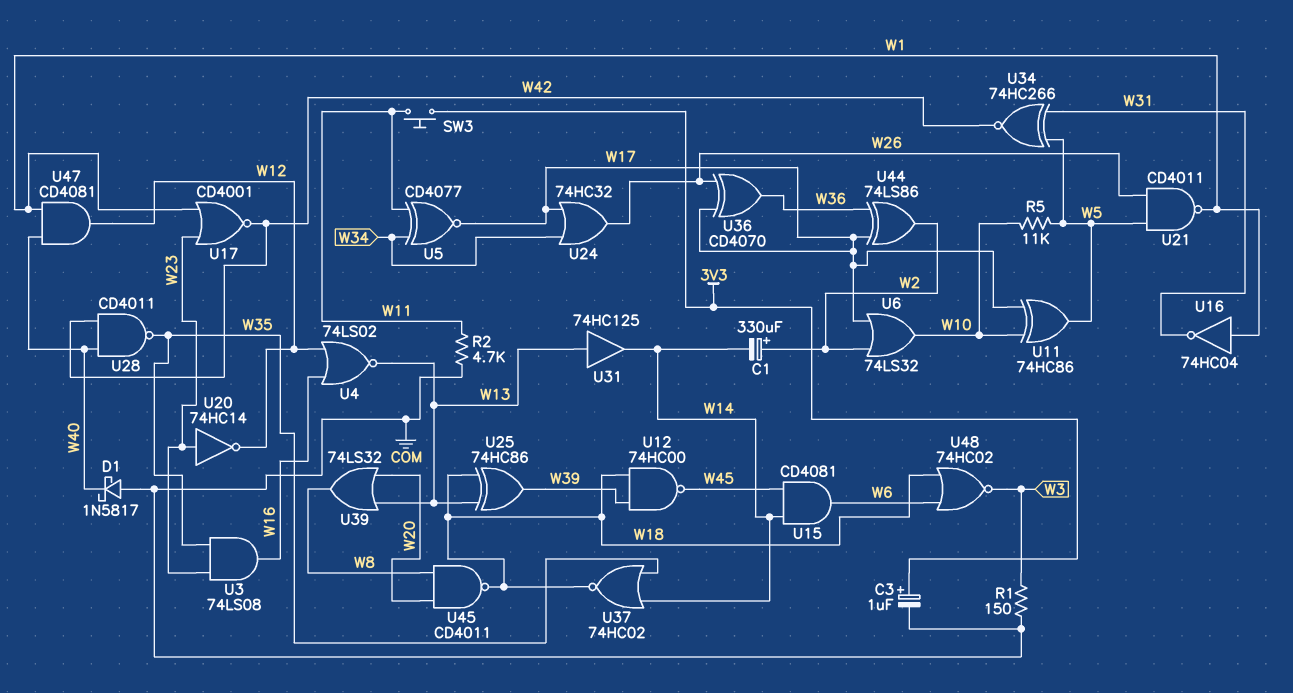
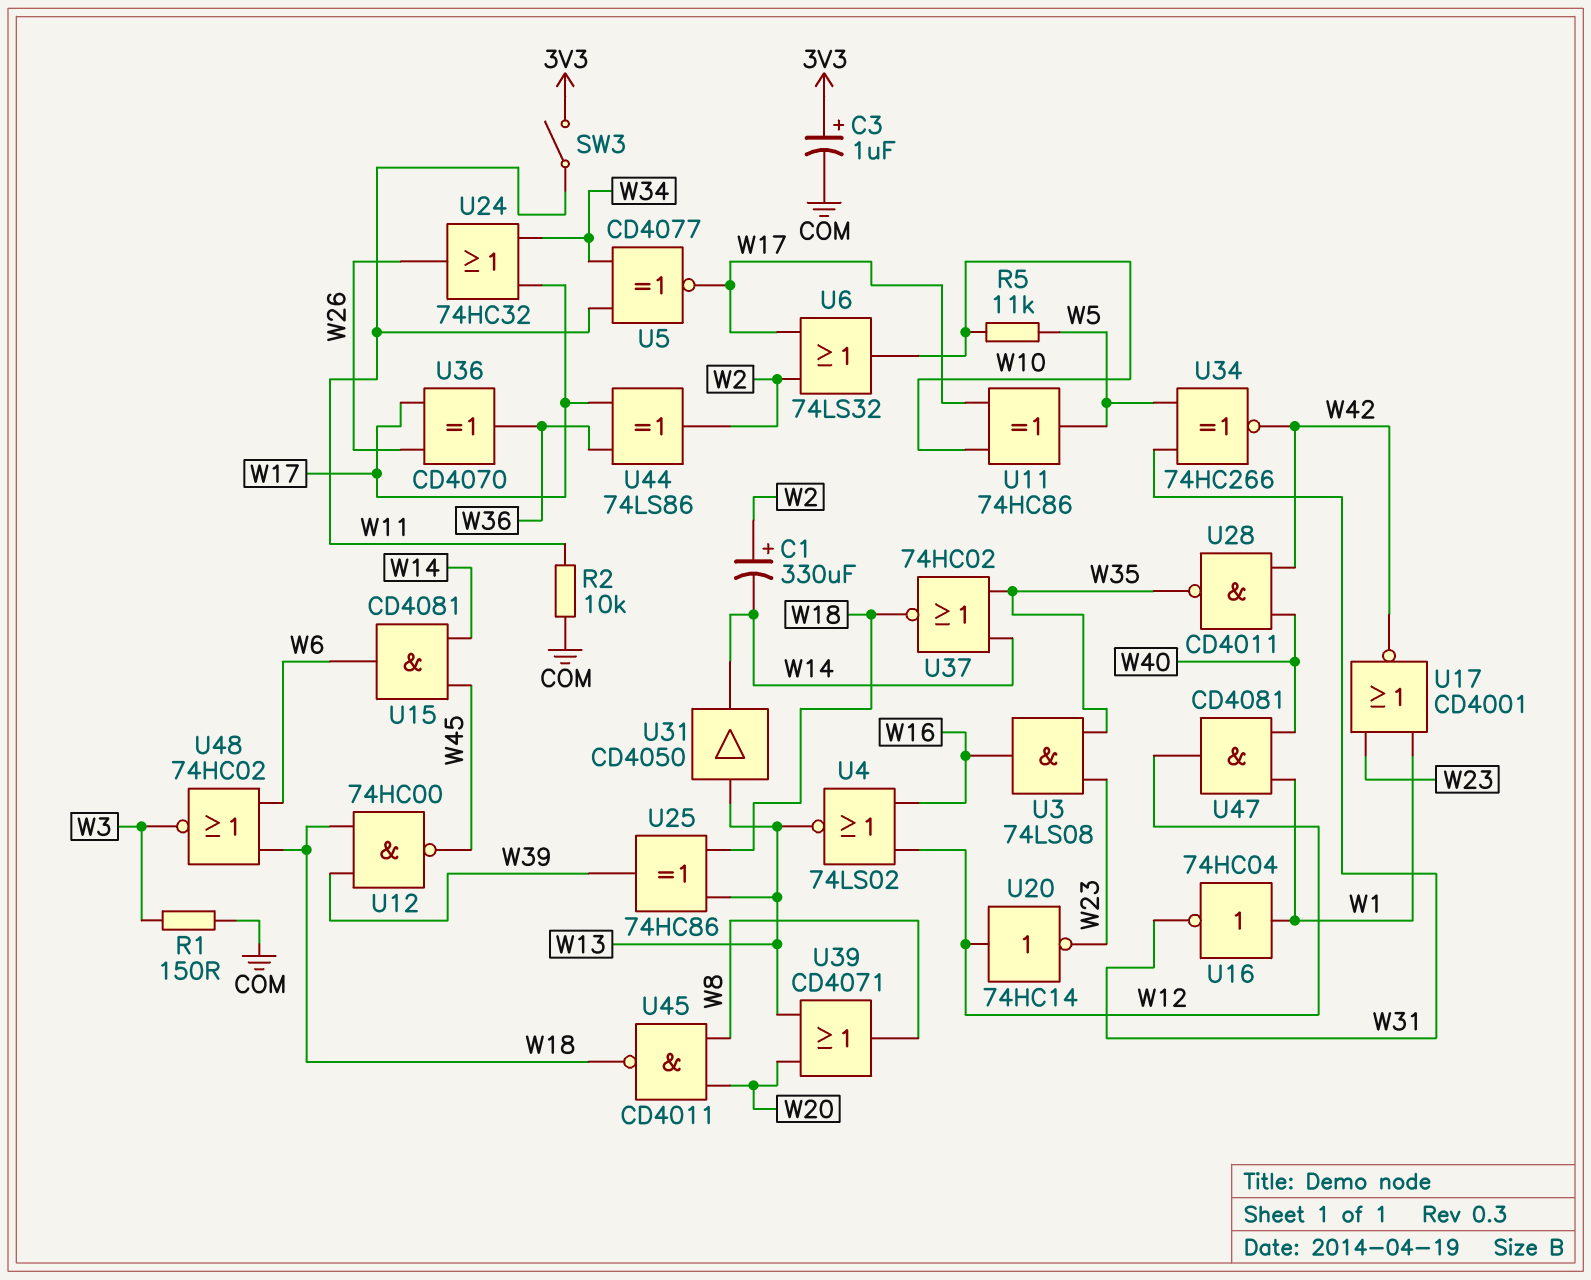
D1: schottky 1N5817 (A COM, K W40) -> none
R2: 4.7k (COM, W11) -> 10k (COM, W11)
SW3: button (3V3, W11) -> switch (3V3, W11)
U20: NOT 74HC14 (in W23, out W12) -> NOT 74HC14 (in W12, out W23)
U21: NAND CD4011 (in W5, in W26, out W1) -> none
U31: buffer 74HC125 (in W13, out W14) -> buffer CD4050 (in W13, out W14)
U39: OR 74LS32 (in W13, in W20, out W8) -> OR CD4071 (in W13, in W20, out W8)

